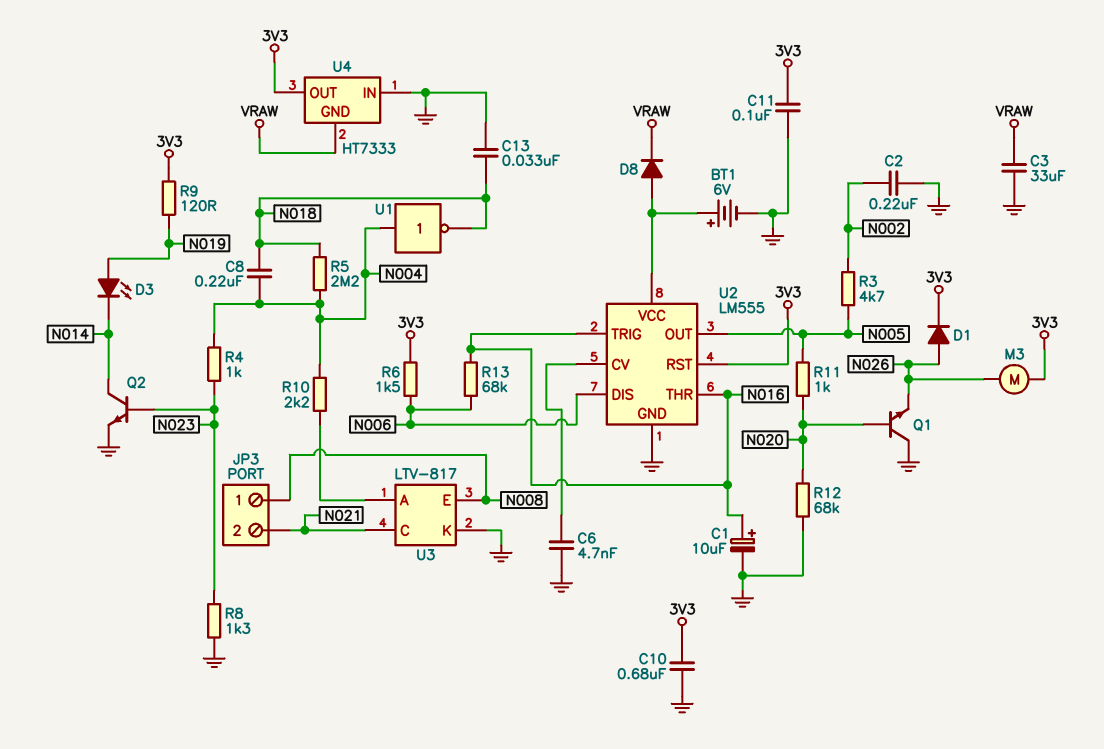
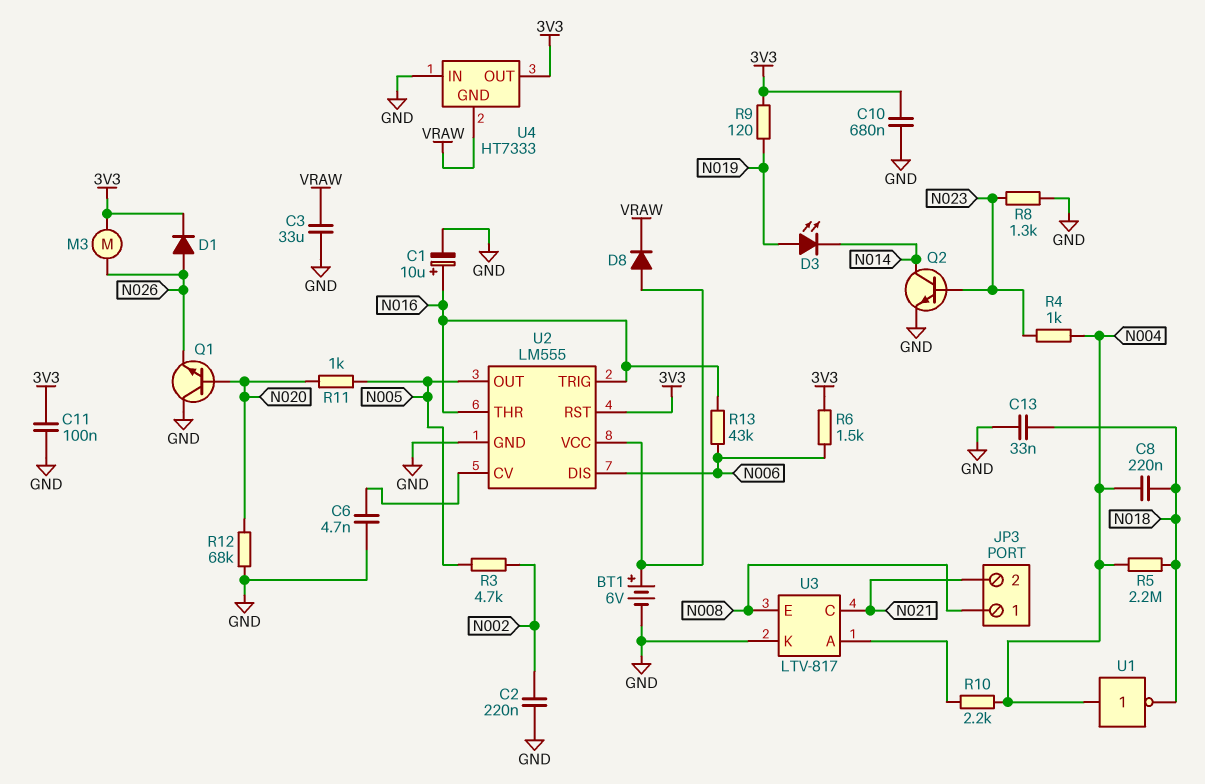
R13: 68k (N006, N016) -> 43k (N006, N016)

